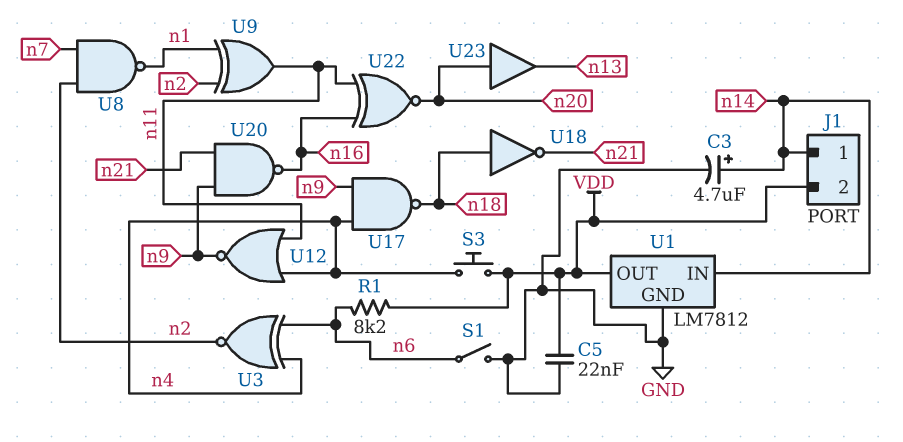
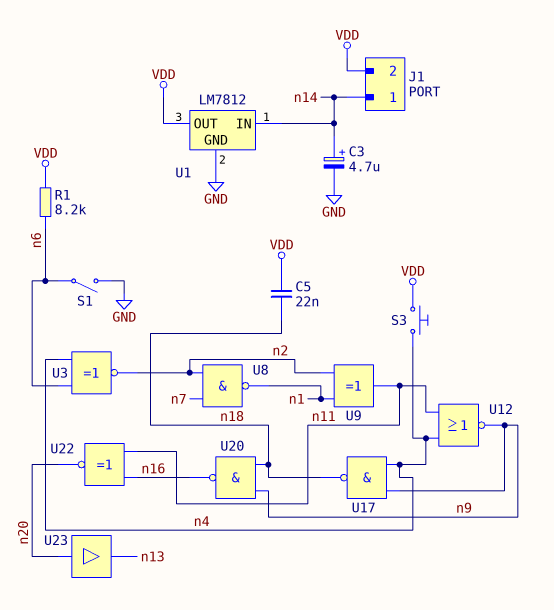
C5: 22nF (GND, VDD) -> 22nF (VDD, n18)
U18: NOT (in n18, out n21) -> none
U20: NAND (in n9, in n21, out n16) -> NAND (in n9, in n18, out n16)

